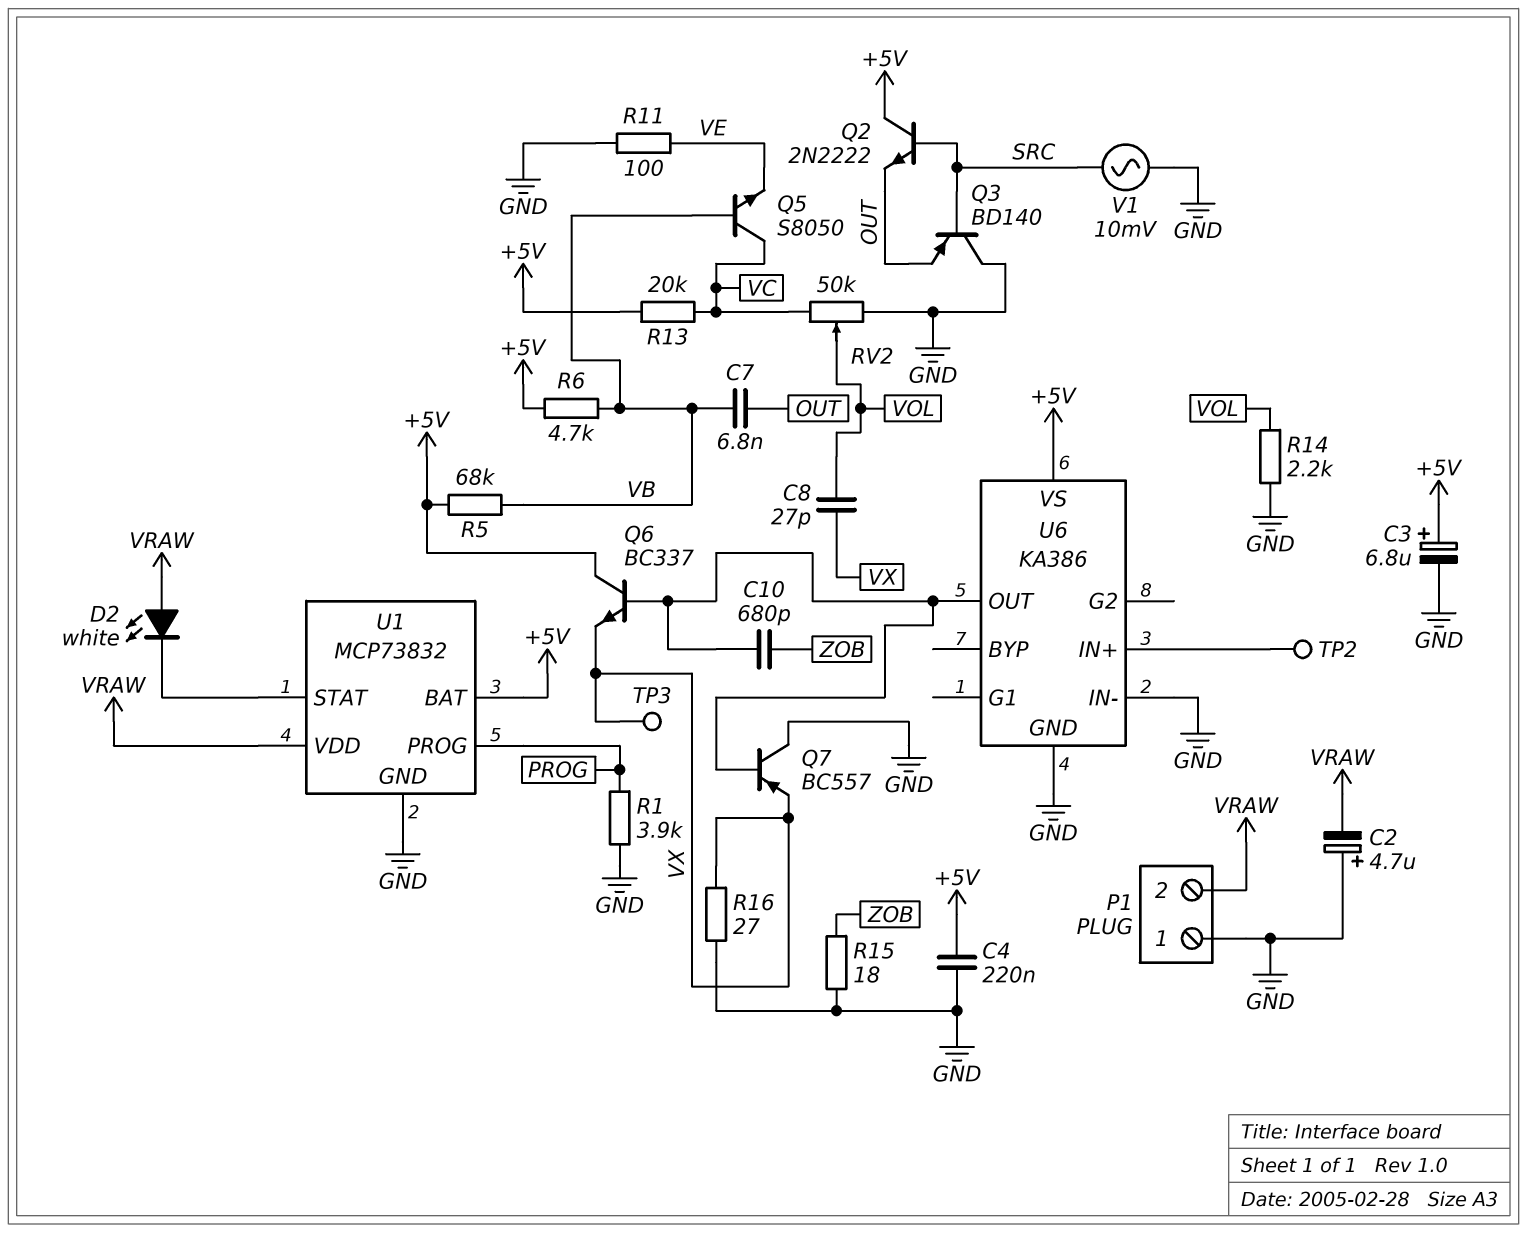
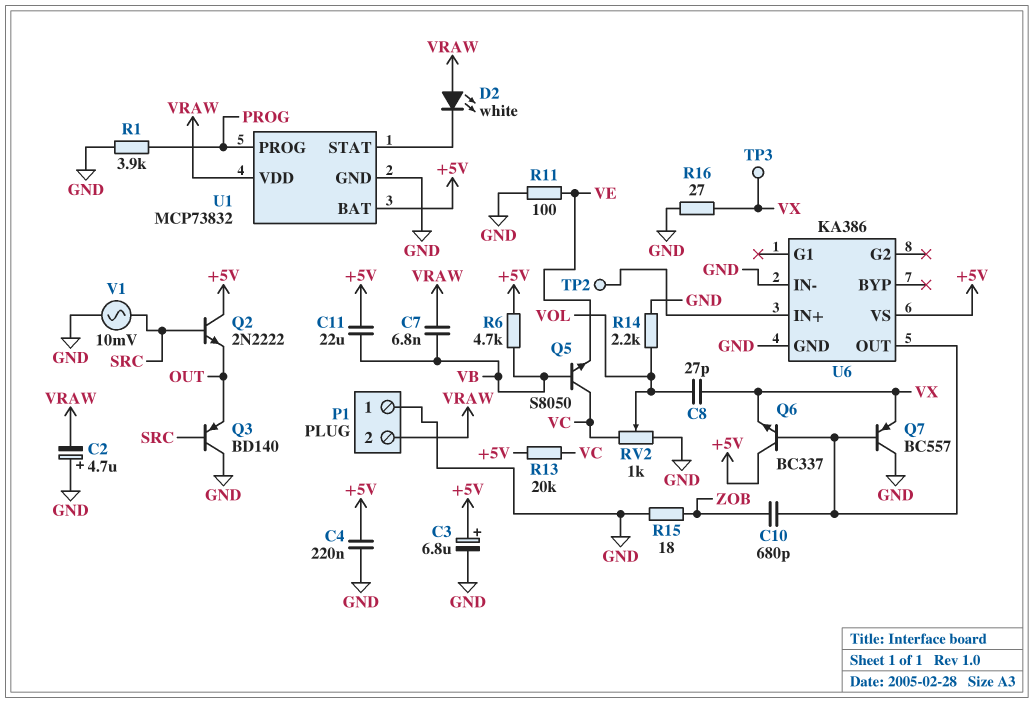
C7: 6.8nF (OUT, VB) -> 6.8nF (VB, VRAW)
C11: none -> 22uF (+5V, VB)
R5: 68k (+5V, VB) -> none
RV2: 50k (GND, VC, wiper VOL) -> 1k (GND, VC, wiper VOL)

